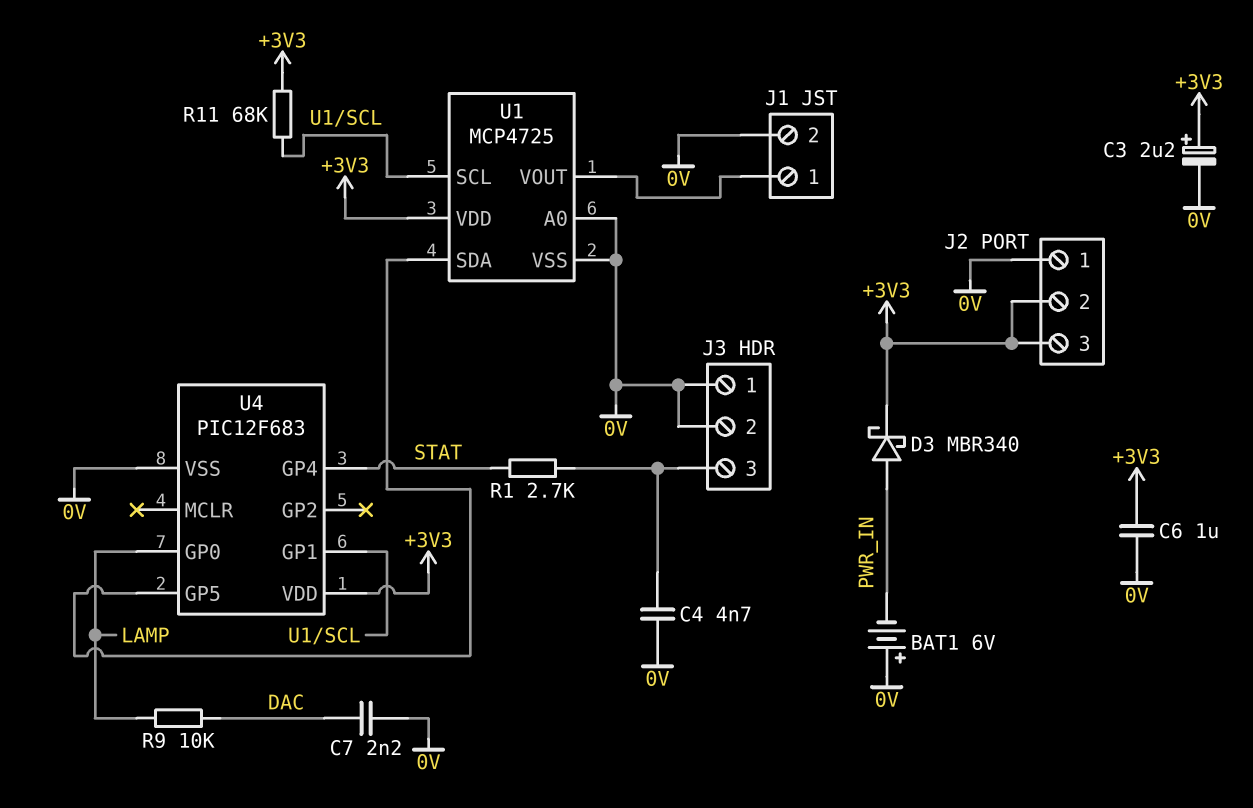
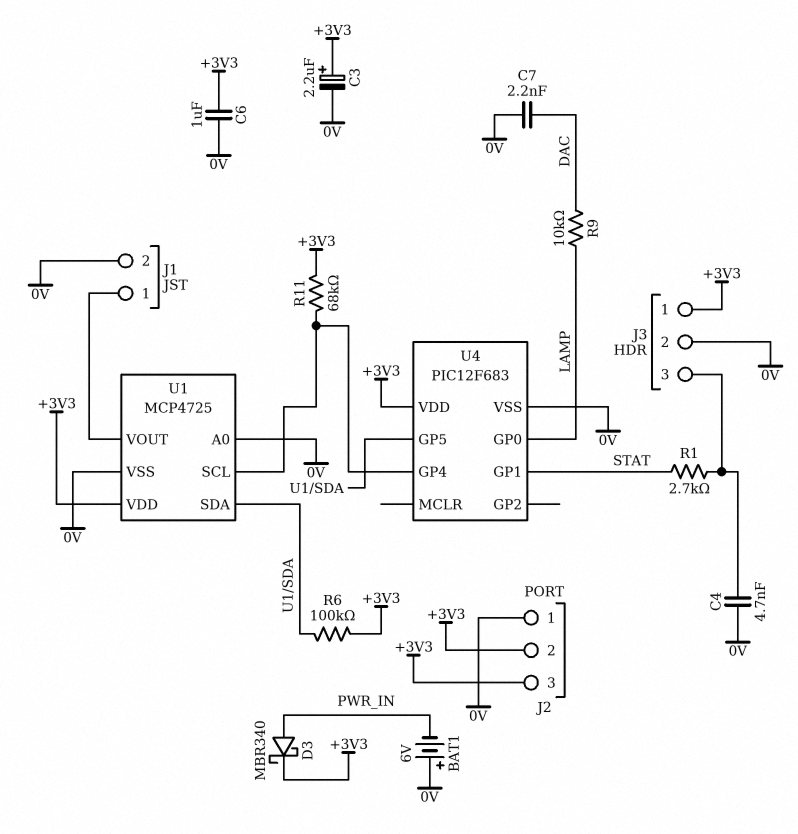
J3 pin 1: 0V -> +3V3
R6: none -> 100k (+3V3, U1/SDA)
U4 pin GP1: U1/SCL -> STAT
U4 pin GP4: STAT -> U1/SCL

